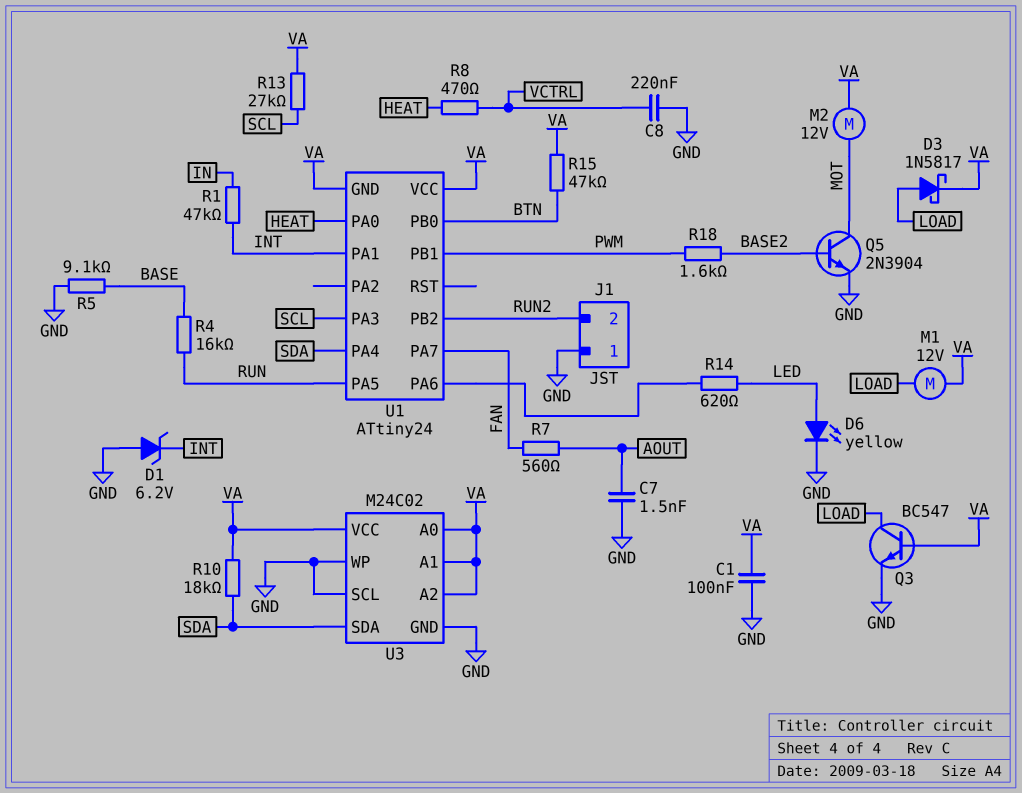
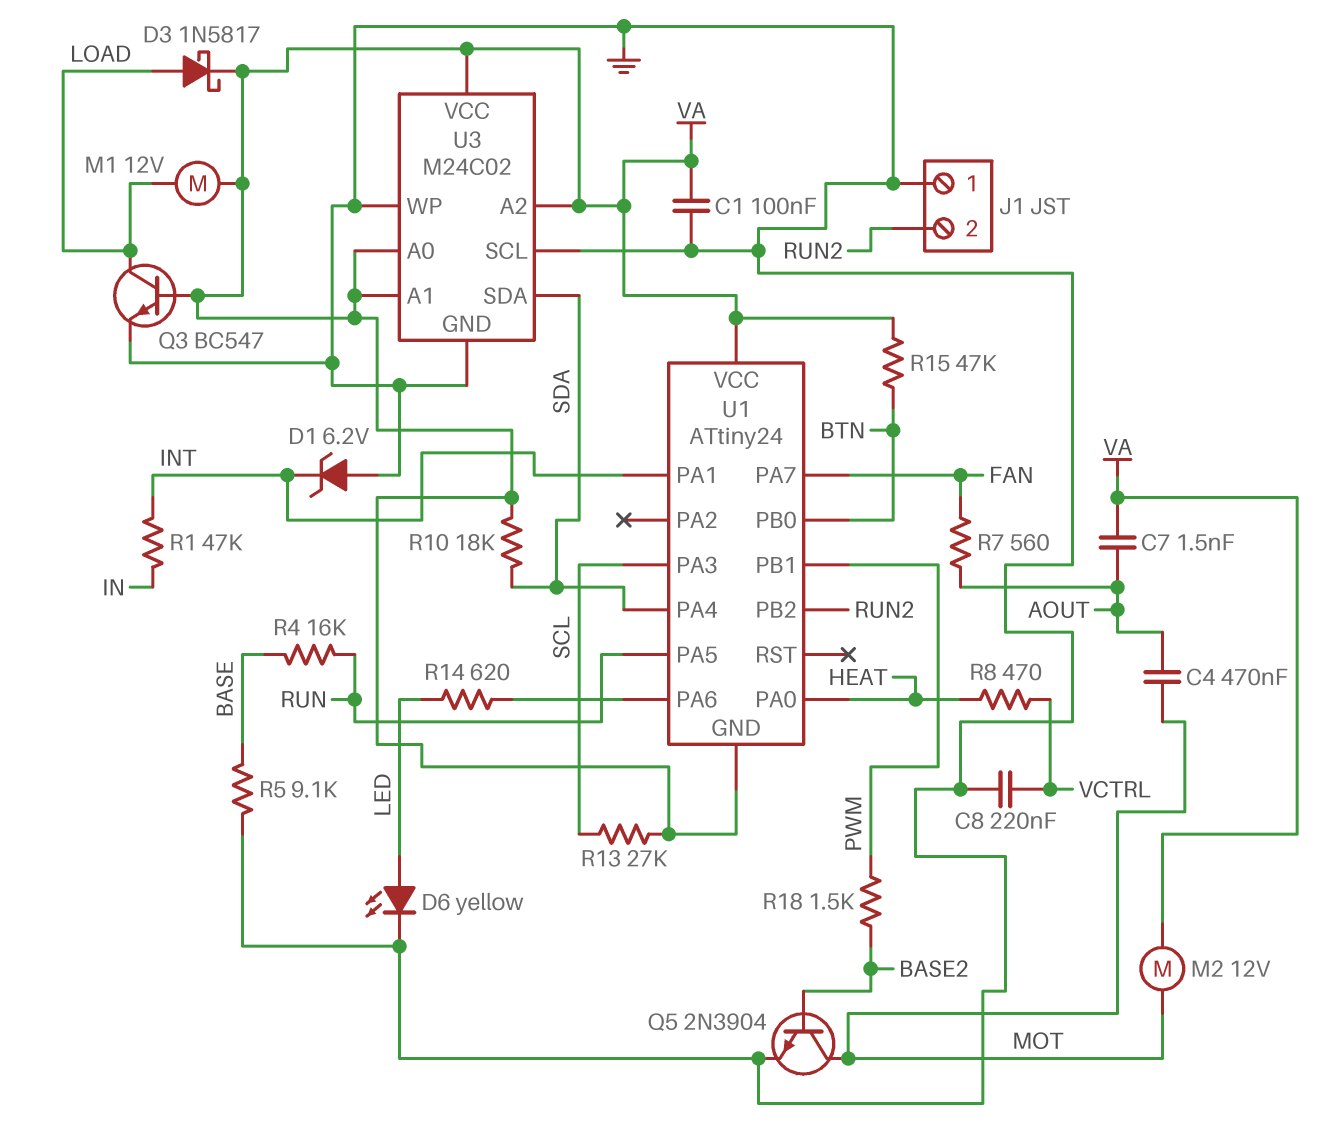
C4: none -> 470nF (AOUT, MOT)
C7: 1.5nF (AOUT, GND) -> 1.5nF (AOUT, VA)
R18: 1.6k (BASE2, PWM) -> 1.5k (BASE2, PWM)

